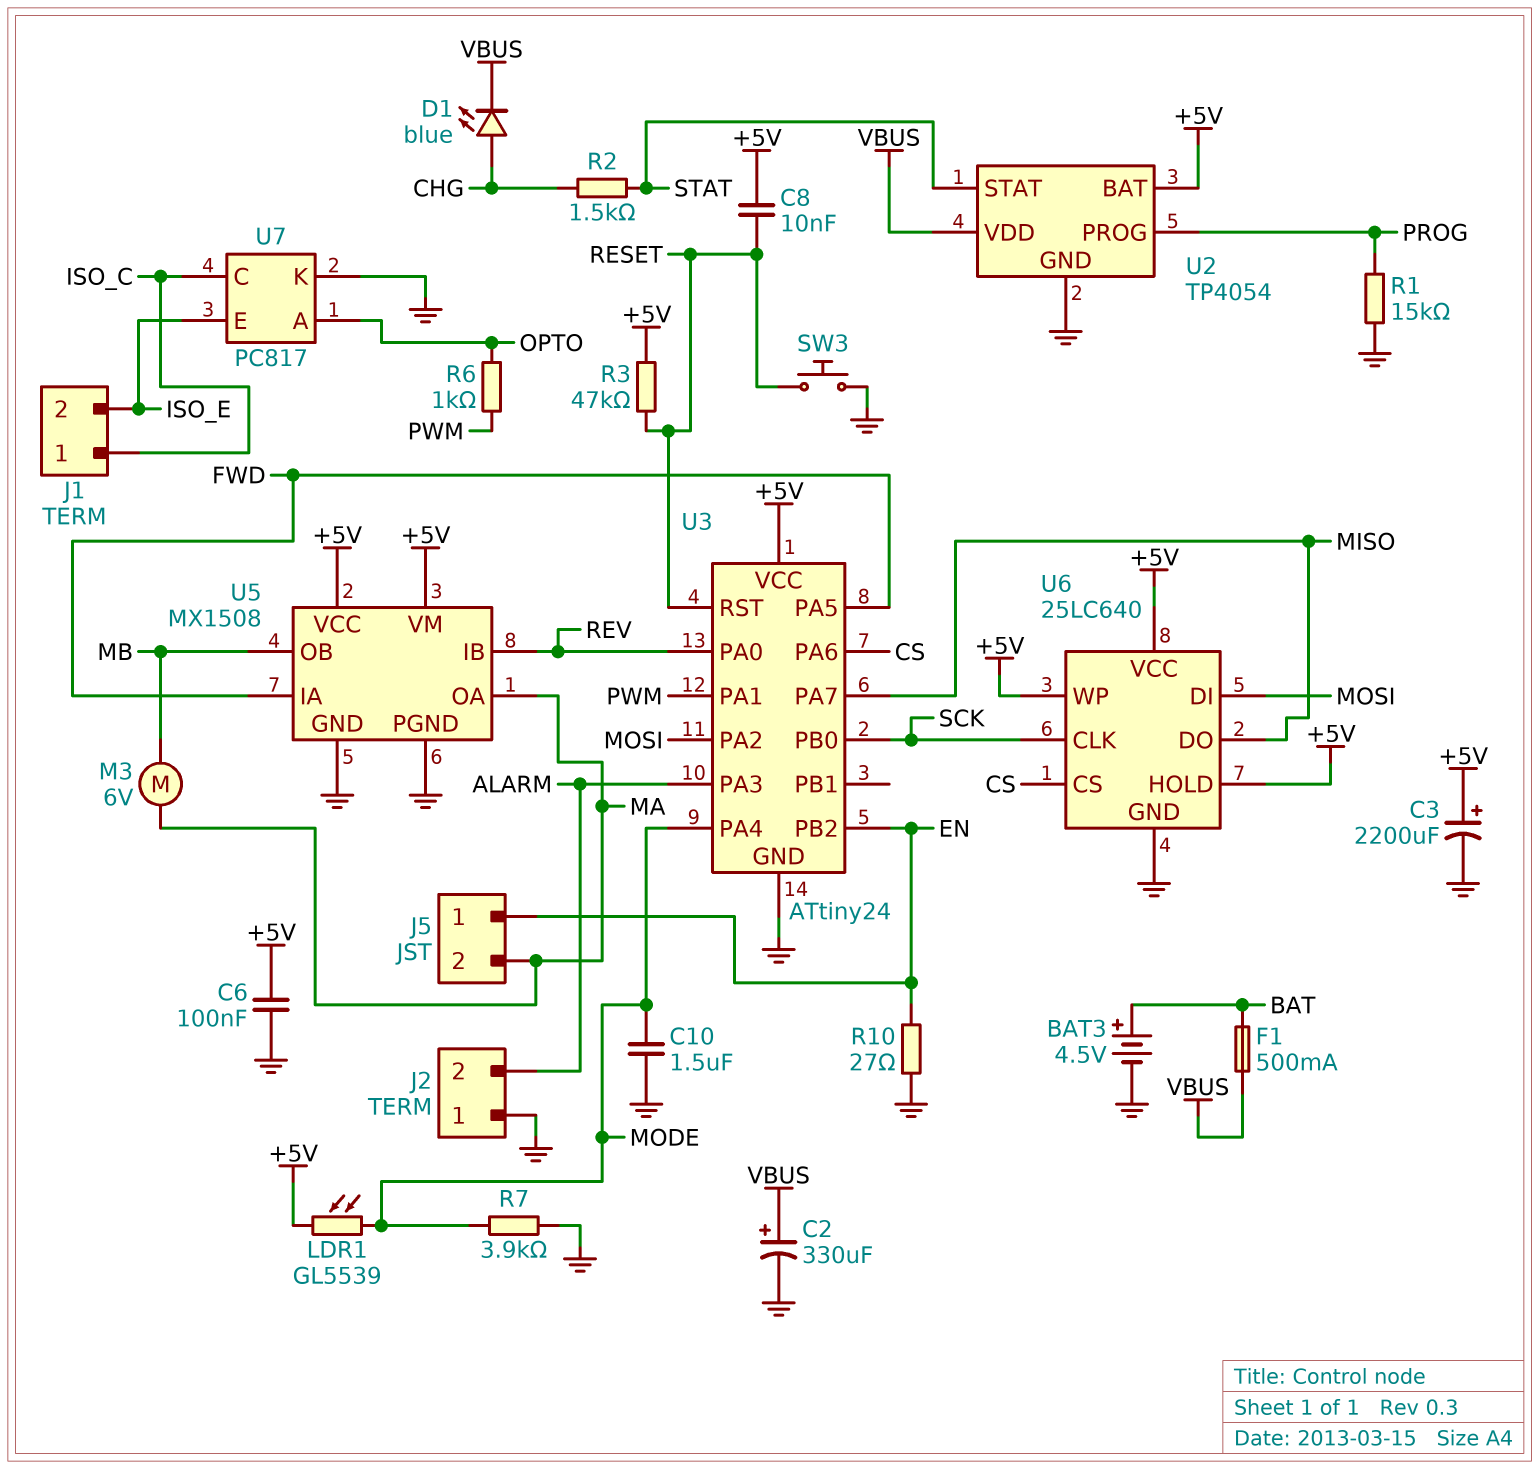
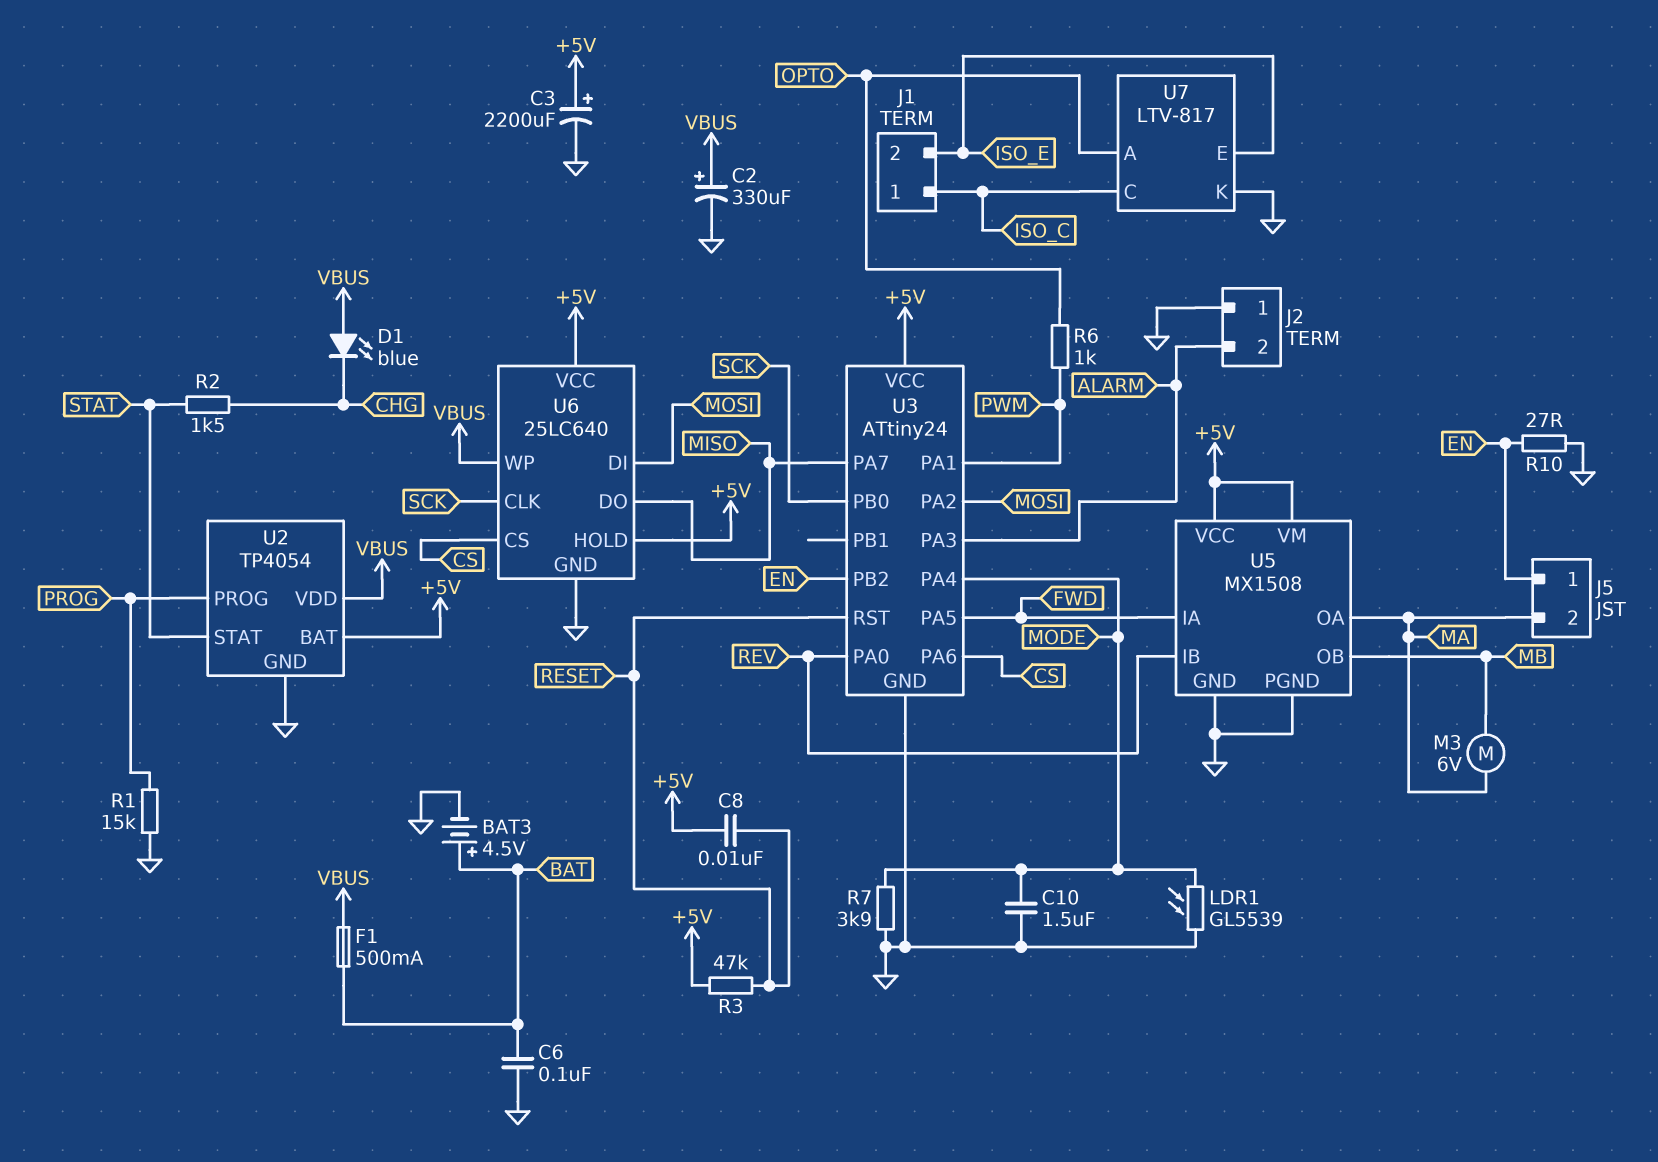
C6: 100nF (+5V, GND) -> 100nF (BAT, GND)
D1: LED blue (A CHG, K VBUS) -> LED blue (A VBUS, K CHG)
LDR1: GL5539 (+5V, MODE) -> GL5539 (GND, MODE)
SW3: button (GND, RESET) -> none
U6 pin WP: +5V -> VBUS
U7: PC817 -> LTV-817

